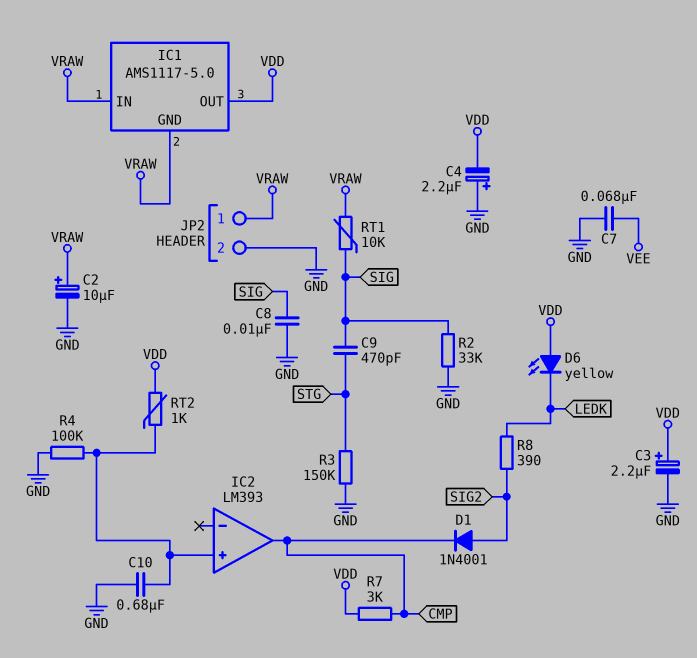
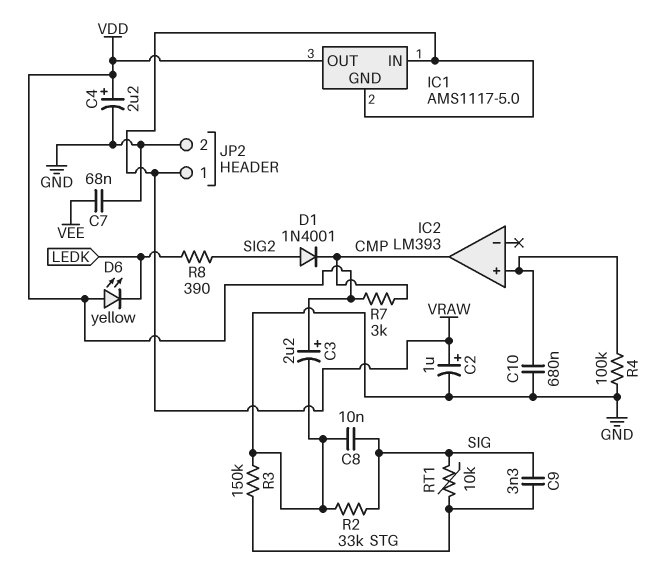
C2: 10uF (plus VRAW, minus GND) -> 1uF (plus VRAW, minus GND)
C4: 2.2uF (plus GND, minus VDD) -> 2.2uF (plus VDD, minus GND)
C9: 470pF (SIG, STG) -> 3.3nF (SIG, STG)
RT1: 10k (SIG, VRAW) -> 10k (SIG, STG)
RT2: 1k (IC2/in+, VDD) -> none

